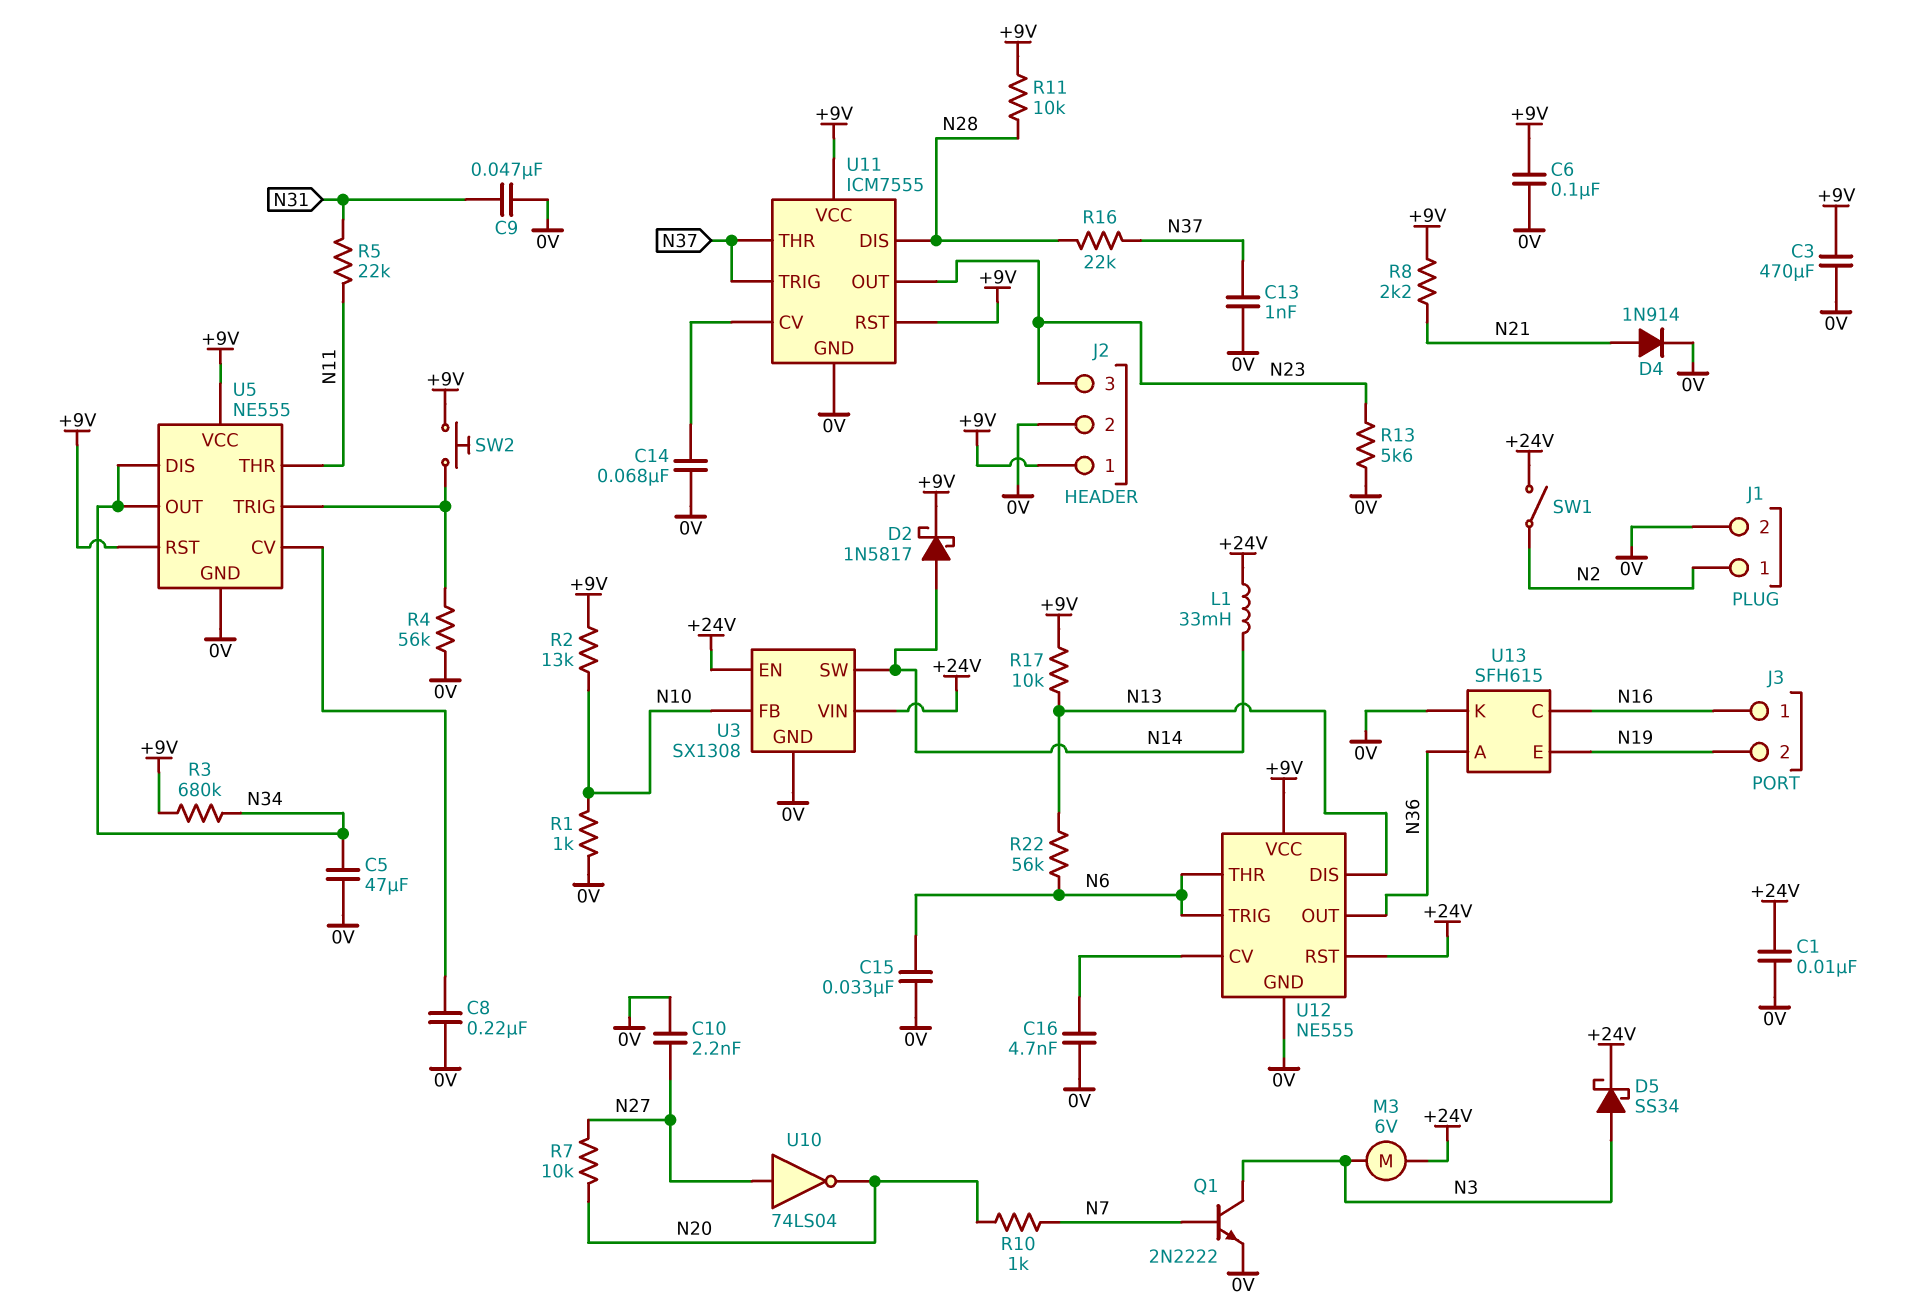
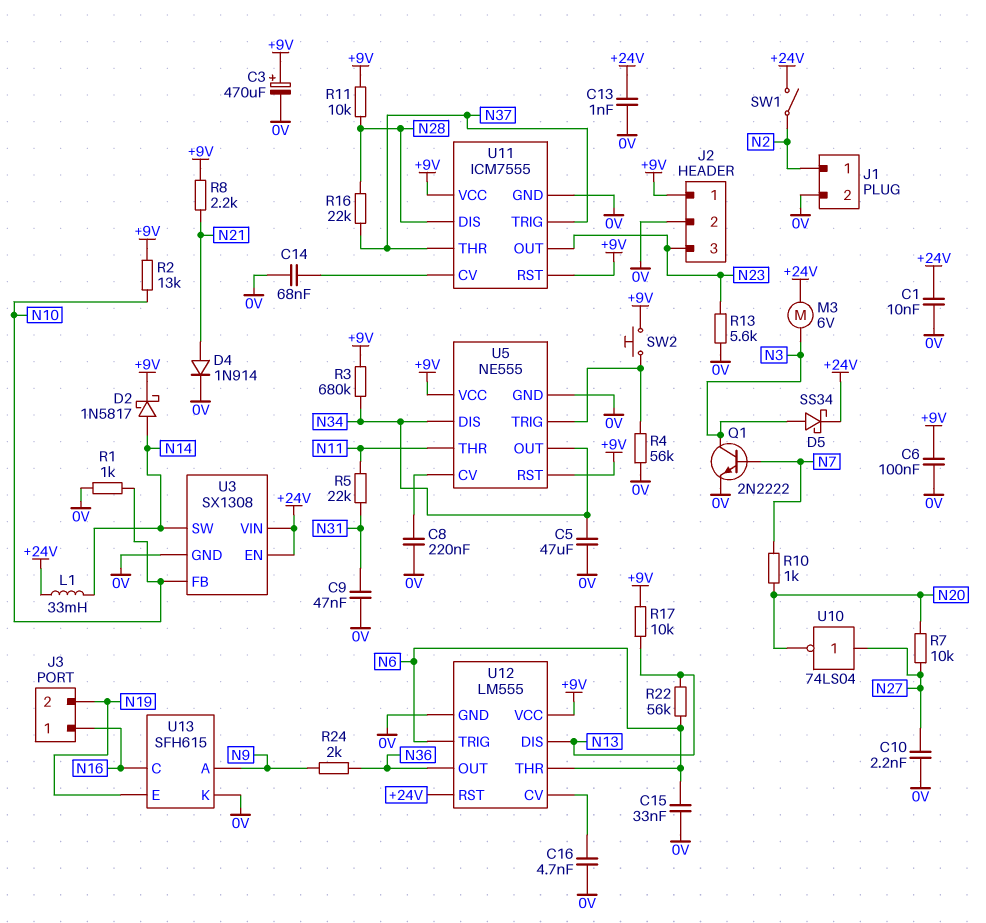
C3: 470uF (+9V, 0V) -> 470uF (plus +9V, minus 0V)
C13: 1nF (0V, N37) -> 1nF (+24V, 0V)
R24: none -> 2k (N9, N36)
U12: NE555 -> LM555
U13 pin A: N36 -> N9

